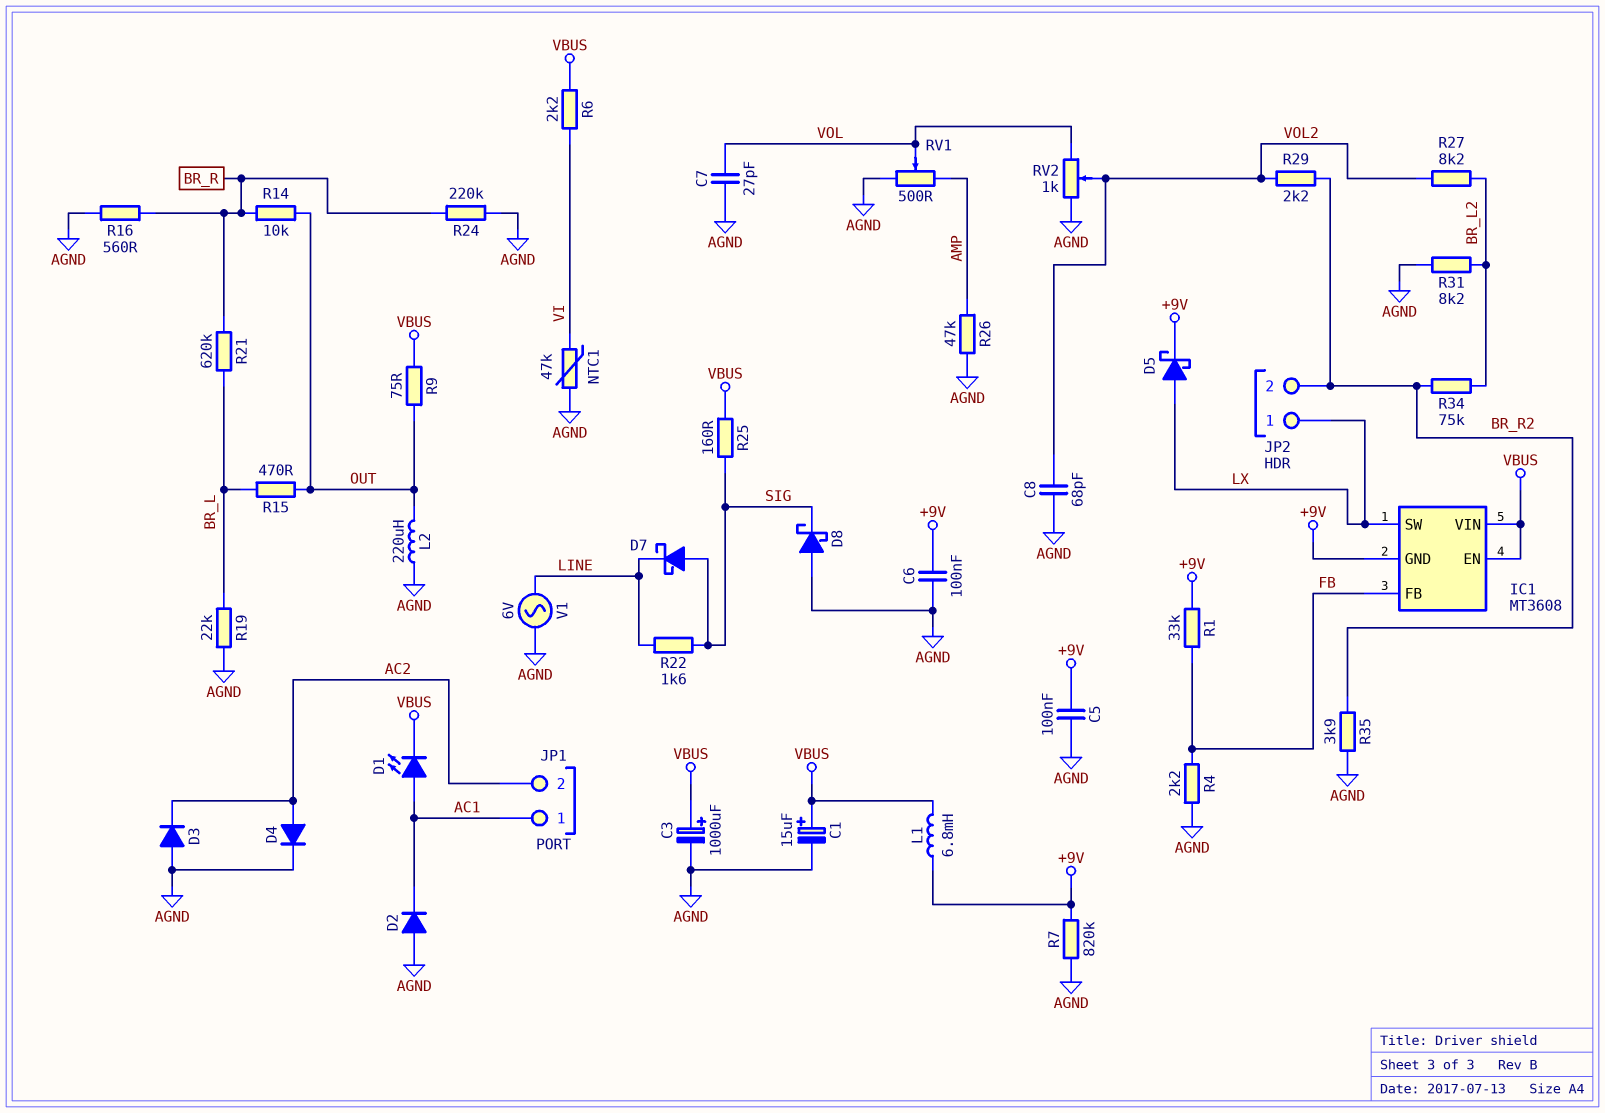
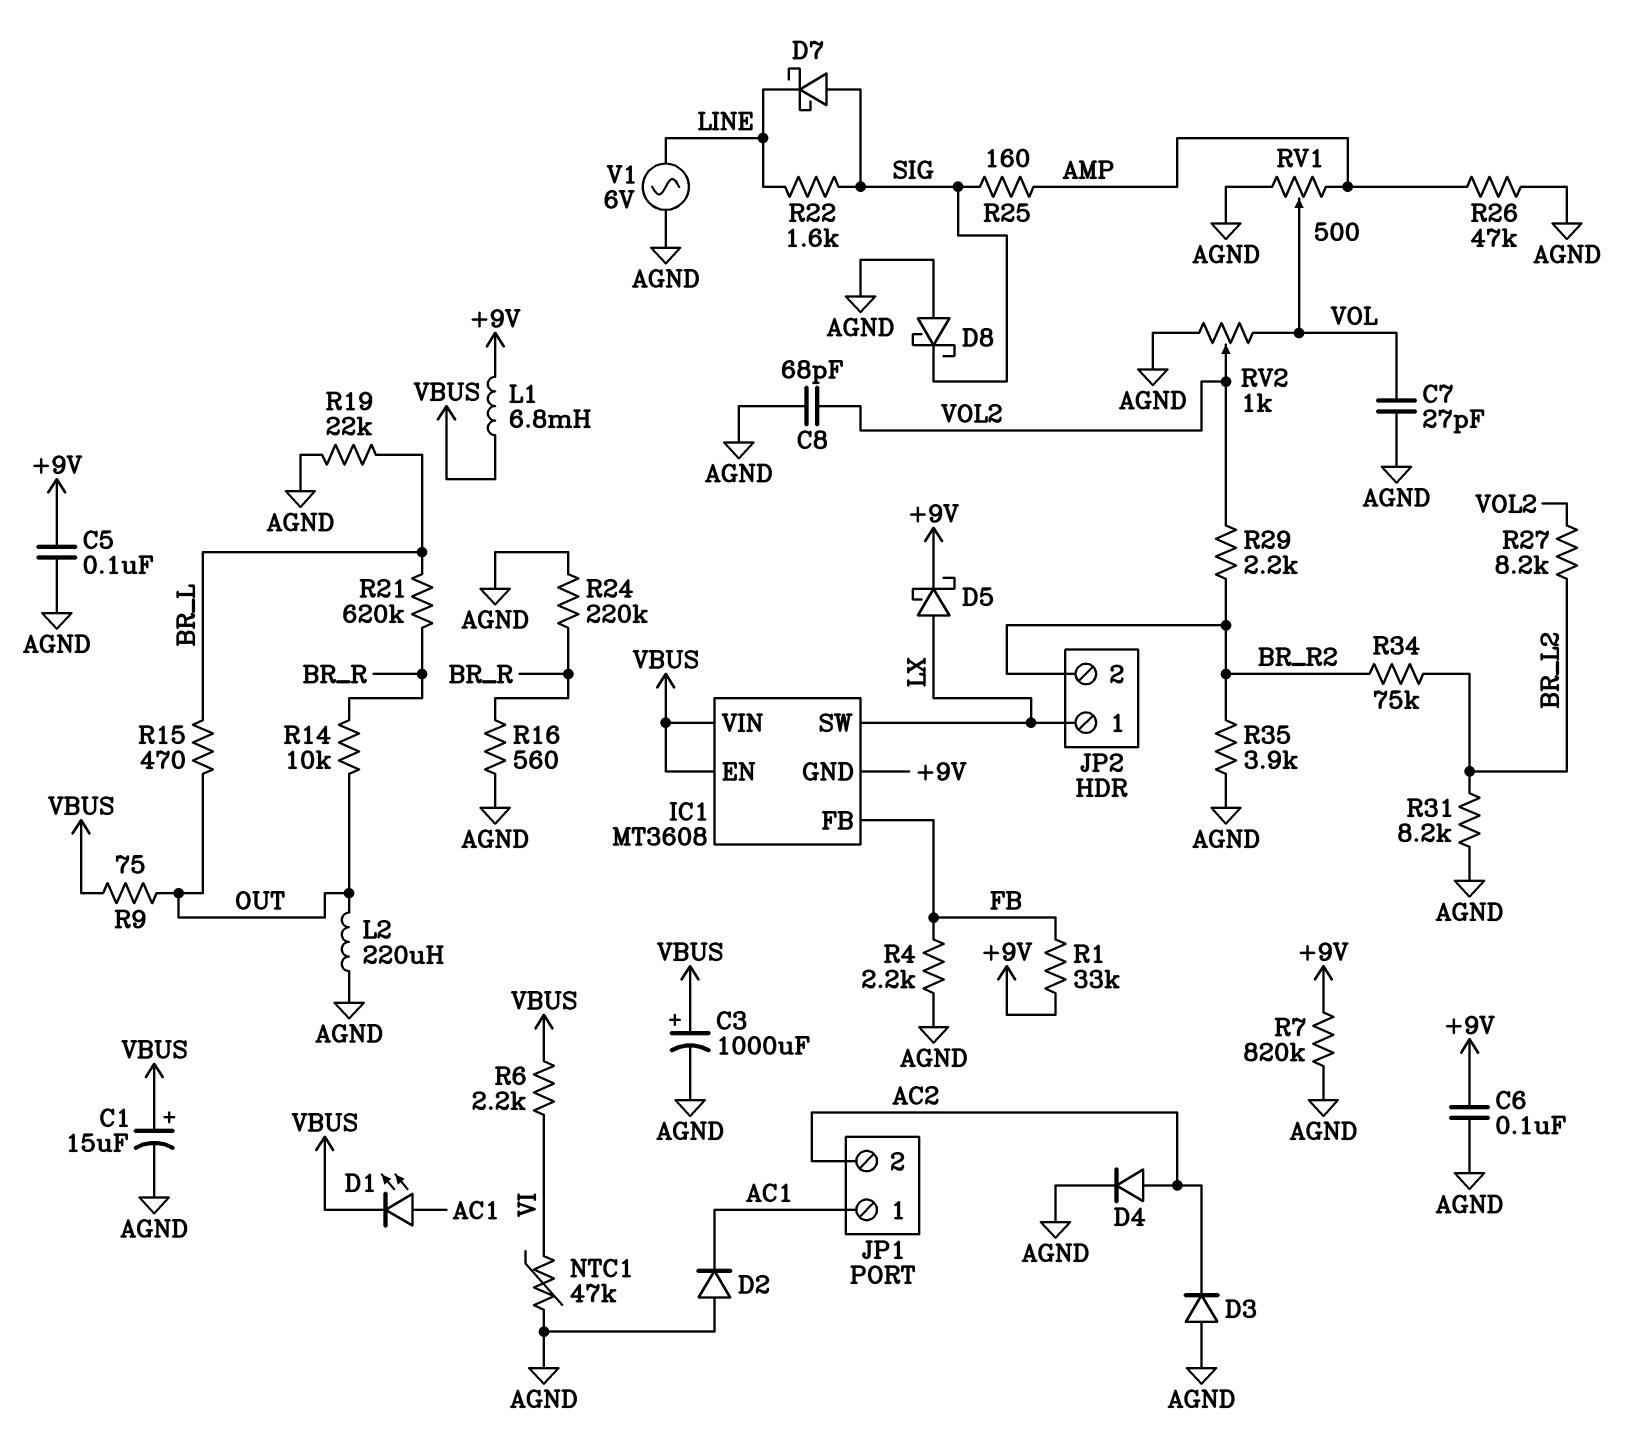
R25: 160 (SIG, VBUS) -> 160 (AMP, SIG)

